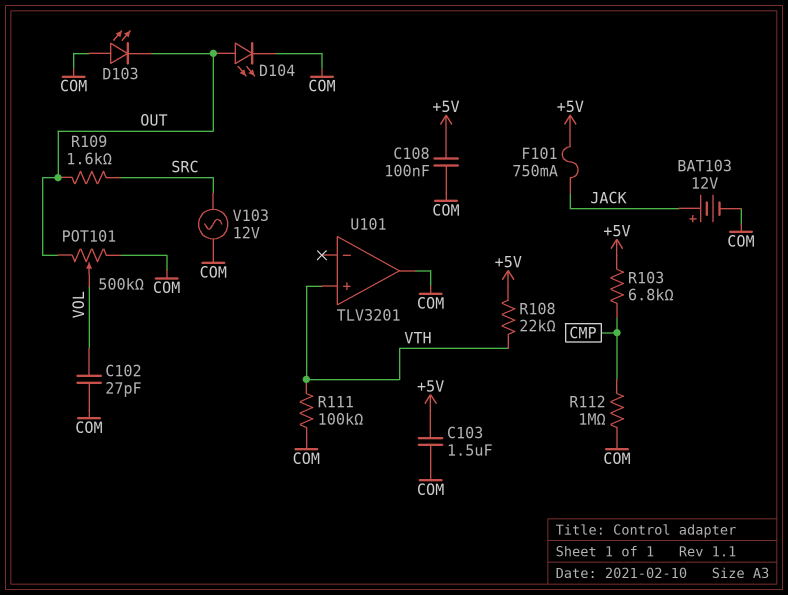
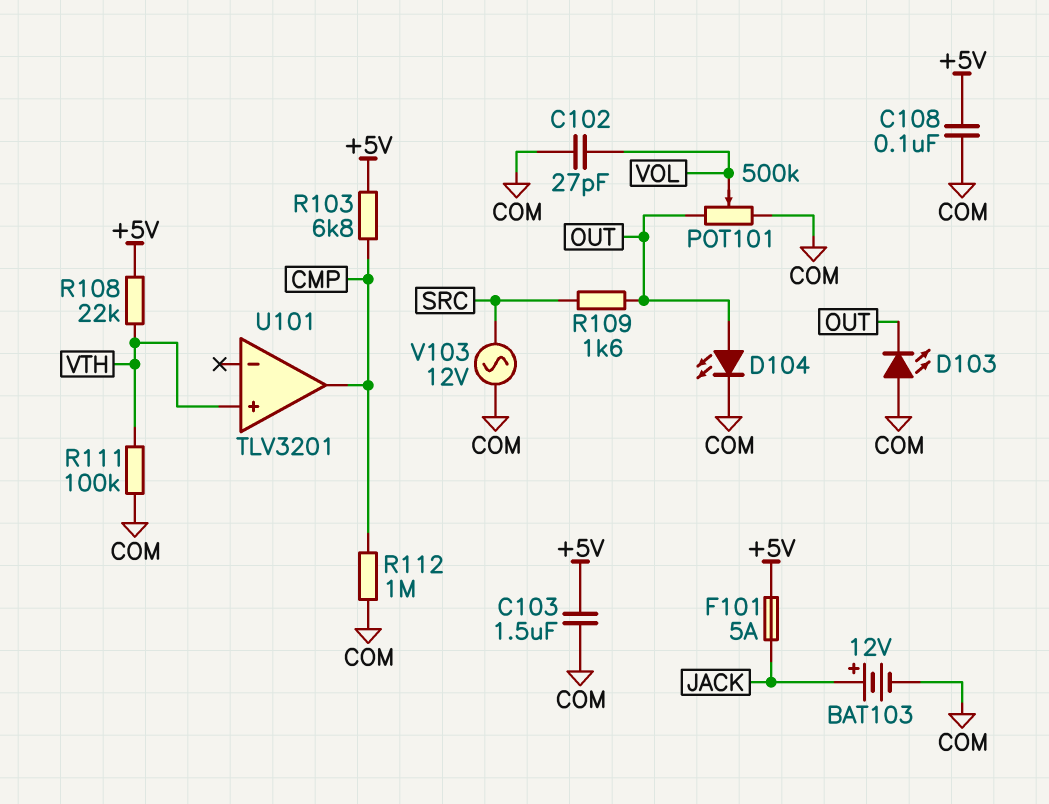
F101: 750mA (+5V, JACK) -> 5A (+5V, JACK)
U101 pin out: COM -> CMP

